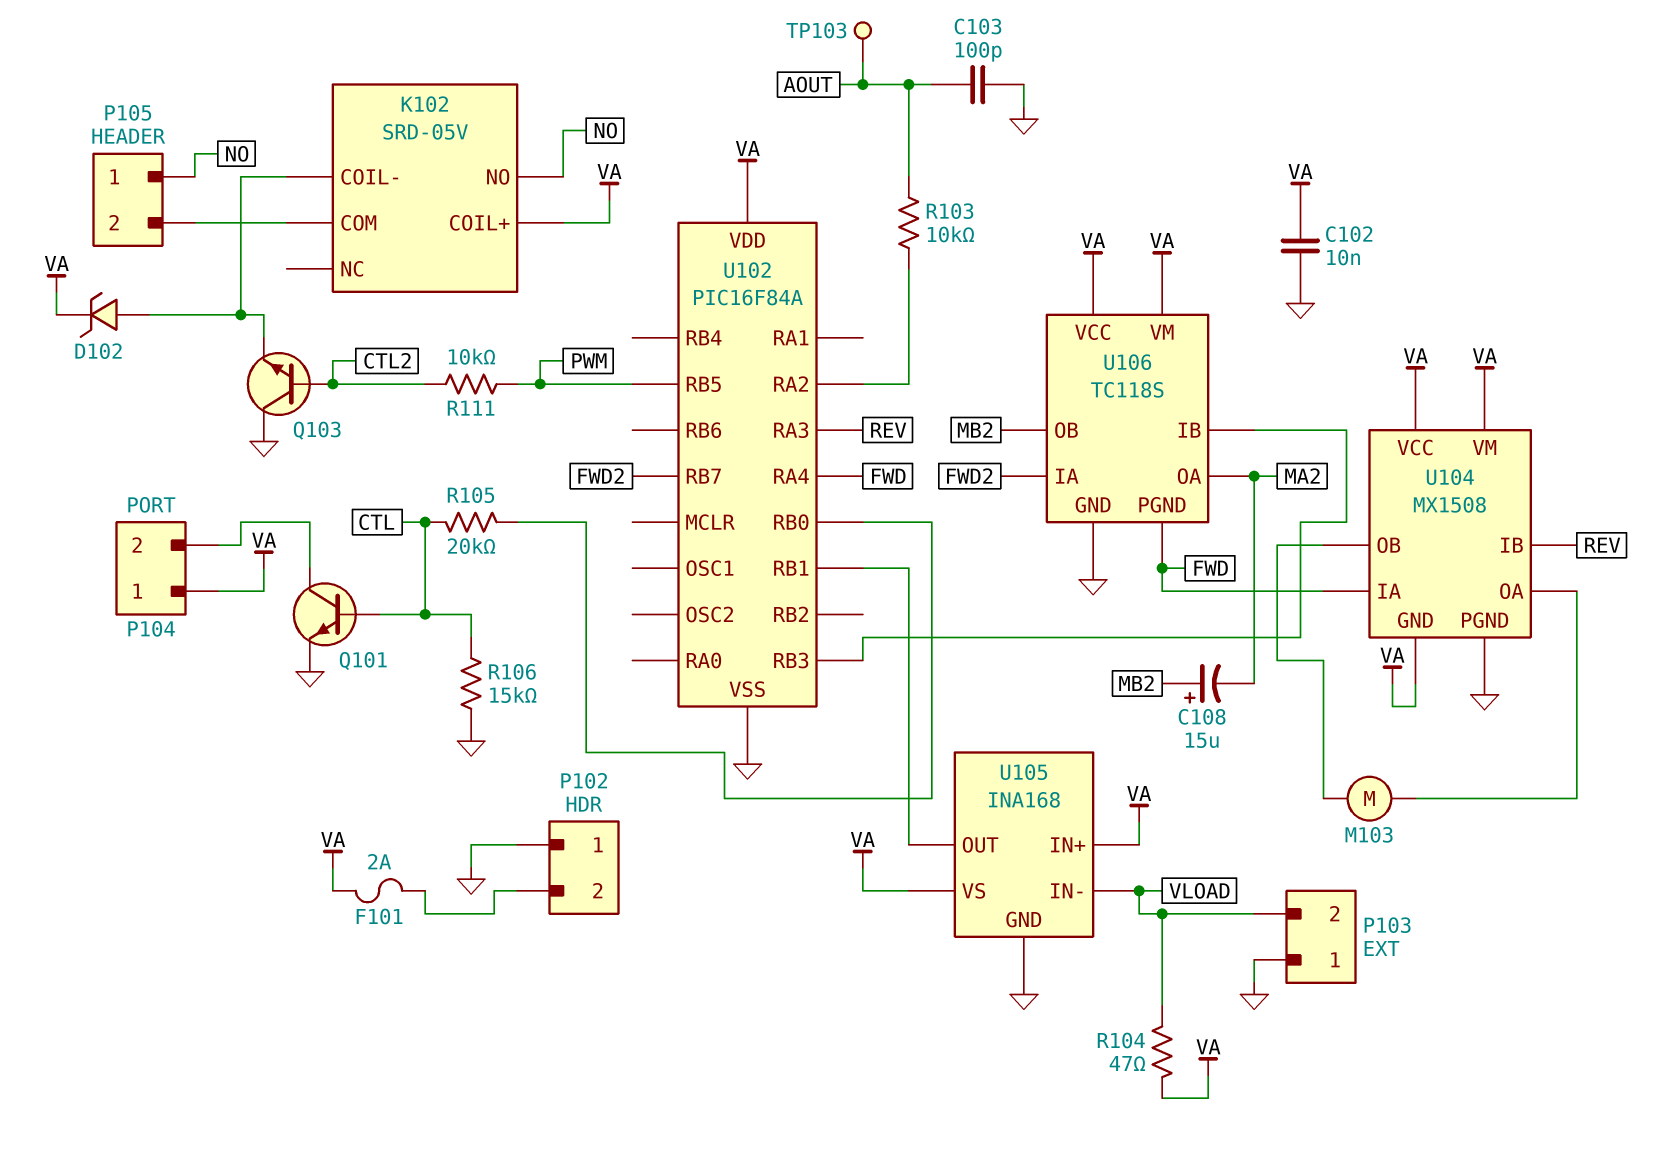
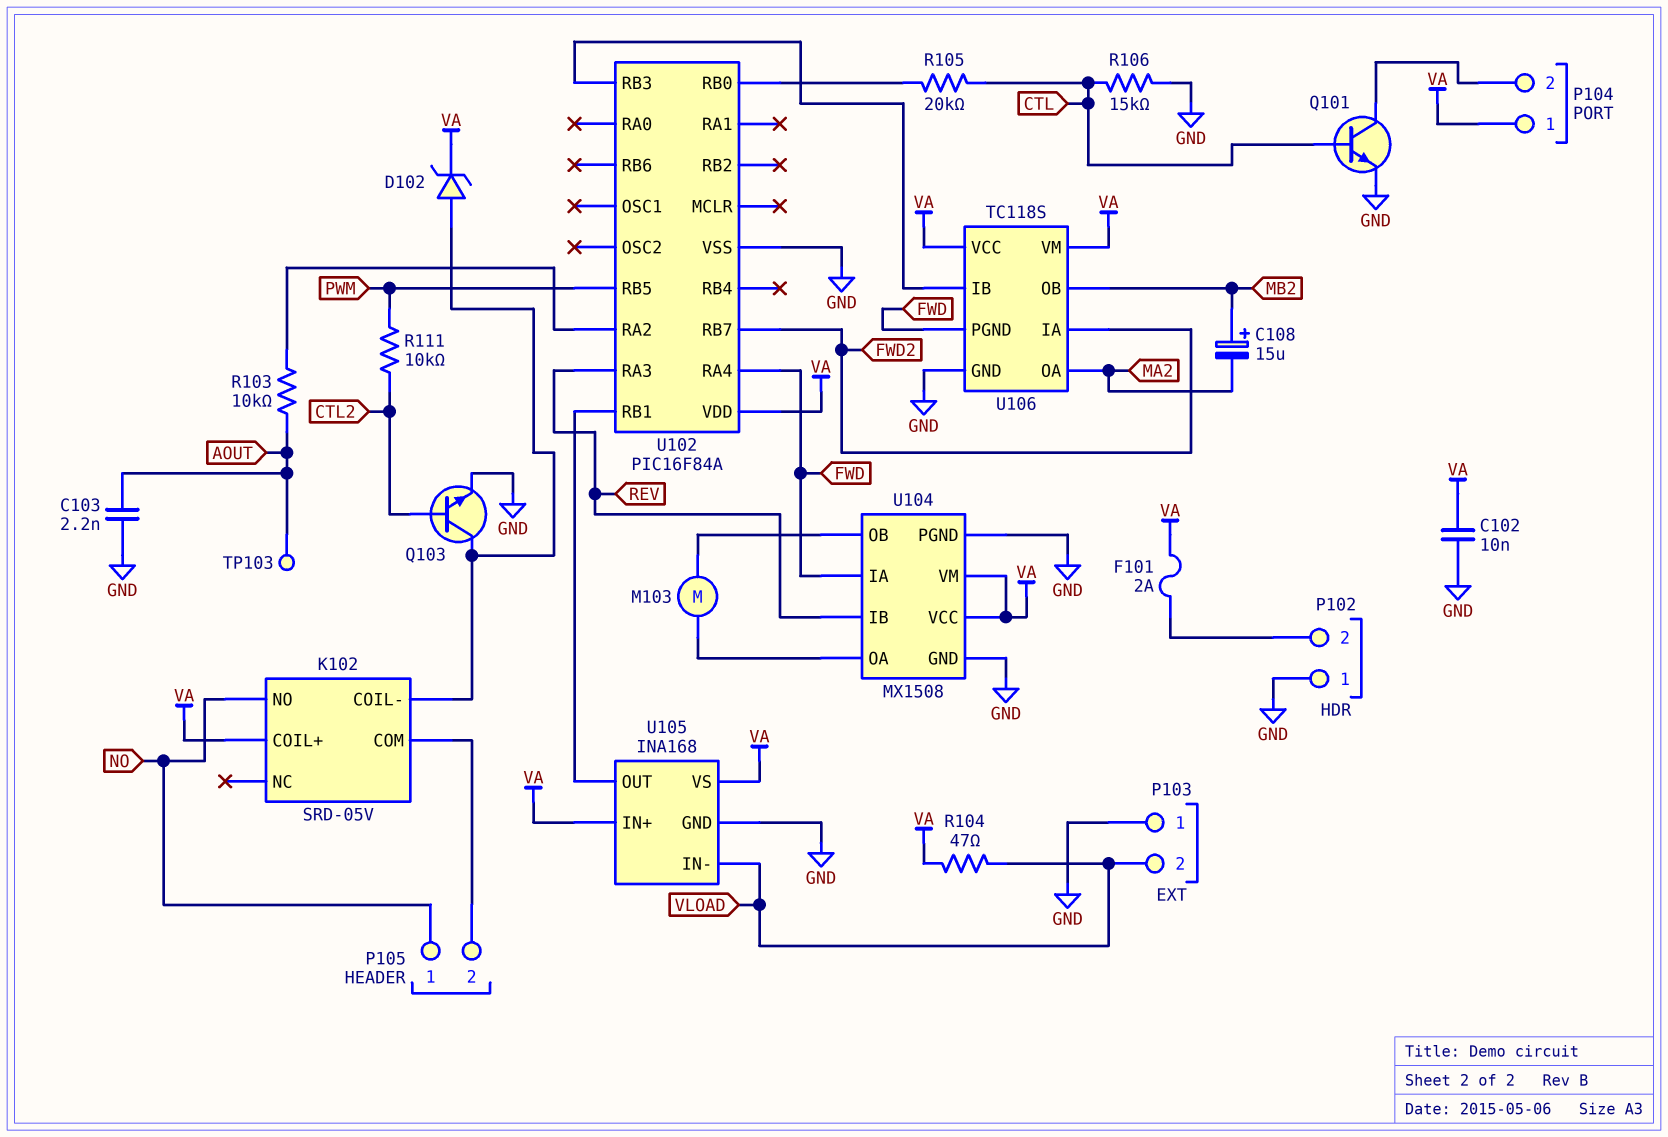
C103: 100pF (AOUT, GND) -> 2.2nF (AOUT, GND)
Q103: NPN (B CTL2, C GND, E K102/COIL-) -> NPN (B CTL2, C K102/COIL-, E GND)
U104 pin GND: VA -> GND

